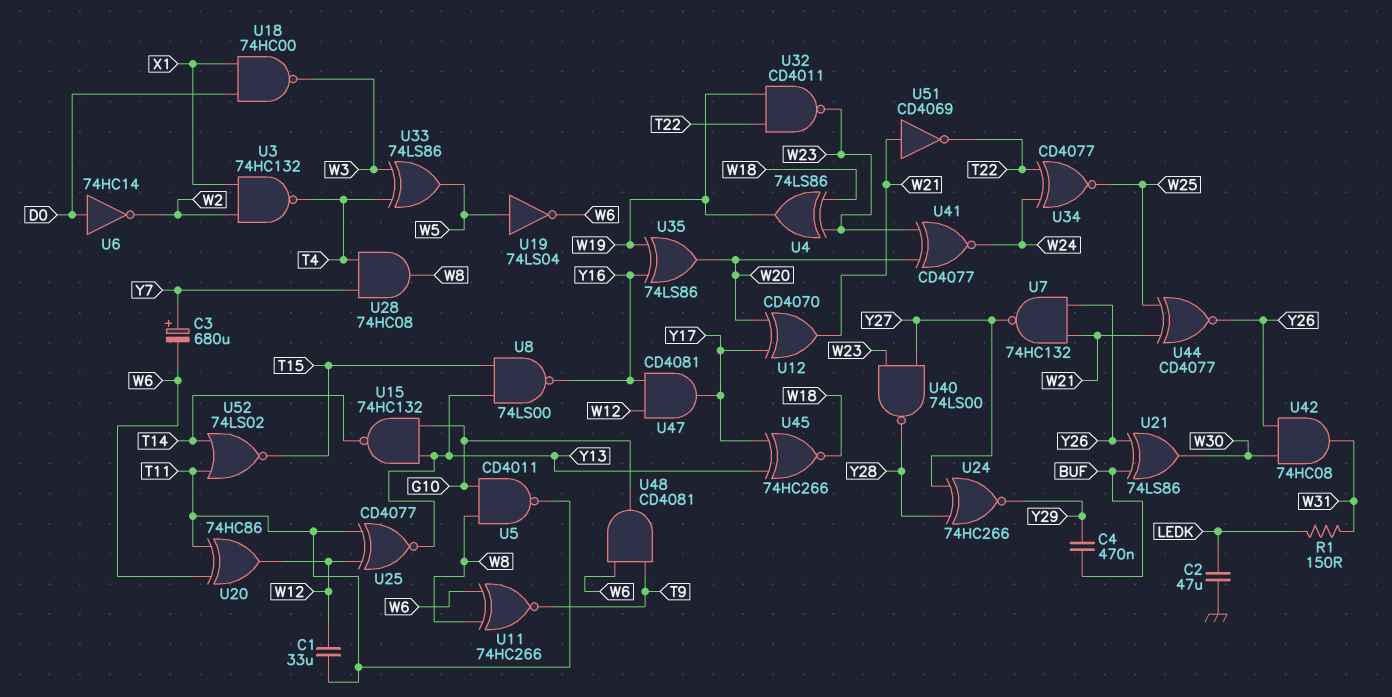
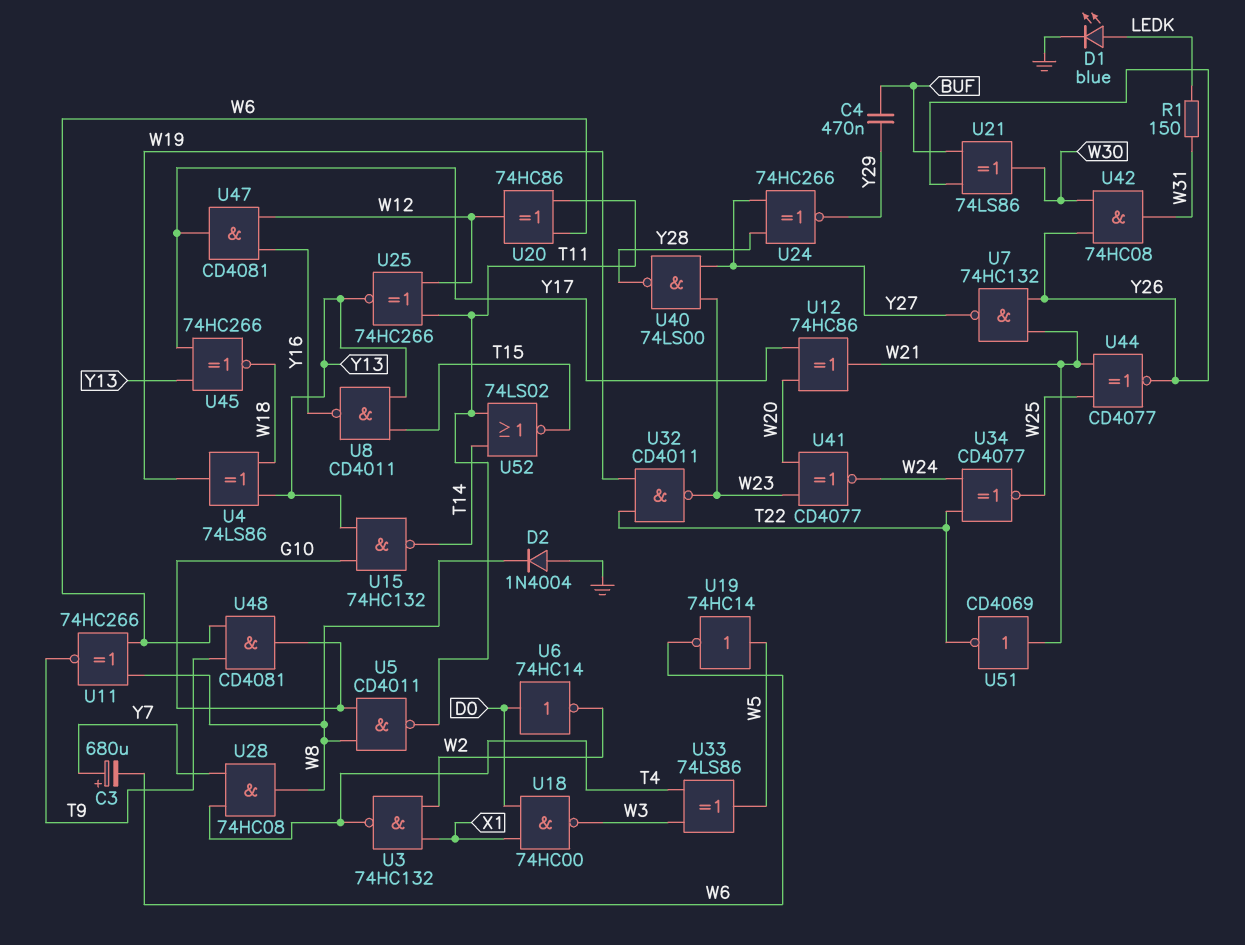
C1: 33uF (T11, W12) -> none
C2: 47uF (GND, LEDK) -> none
D1: none -> LED blue (A LEDK, K GND)
D2: none -> diode 1N4004 (A GND, K W8)
U4: XOR 74LS86 (in W18, in W23, out W19) -> XOR 74LS86 (in W18, in Y13, out W19)
U8: NAND 74LS00 (in T15, in Y13, out Y16) -> NAND CD4011 (in T15, in Y13, out Y16)
U12: XOR CD4070 (in W20, in Y17, out W21) -> XOR 74HC86 (in W20, in Y17, out W21)
U19: NOT 74LS04 (in W5, out W6) -> NOT 74HC14 (in W5, out W6)
U25: XNOR CD4077 (in T11, in W12, out Y13) -> XNOR 74HC266 (in T11, in W12, out Y13)
U35: XOR 74LS86 (in W19, in Y16, out W20) -> none

